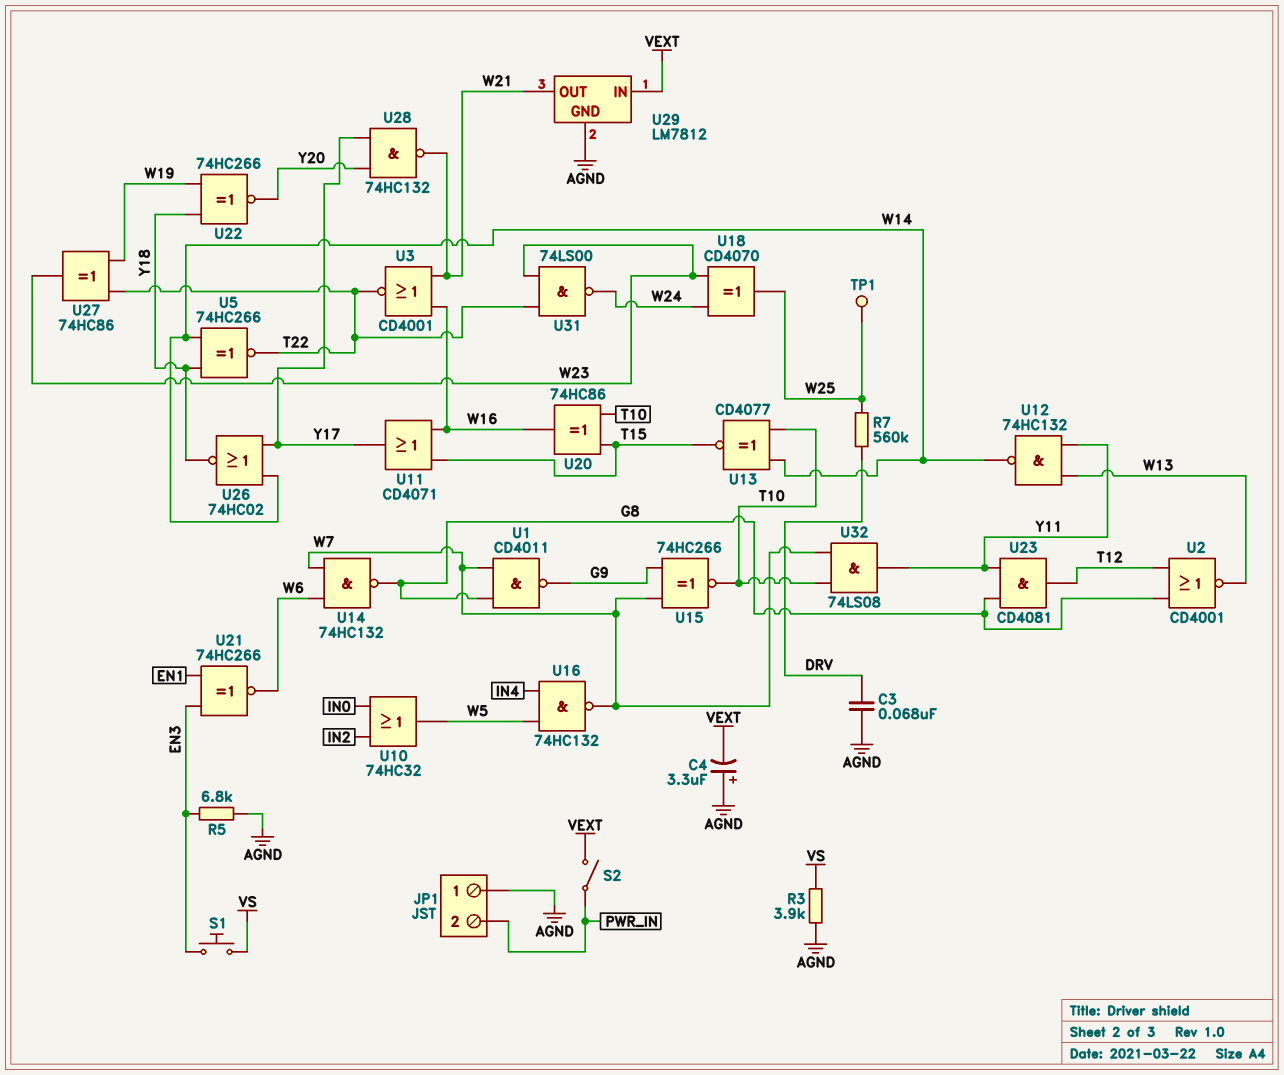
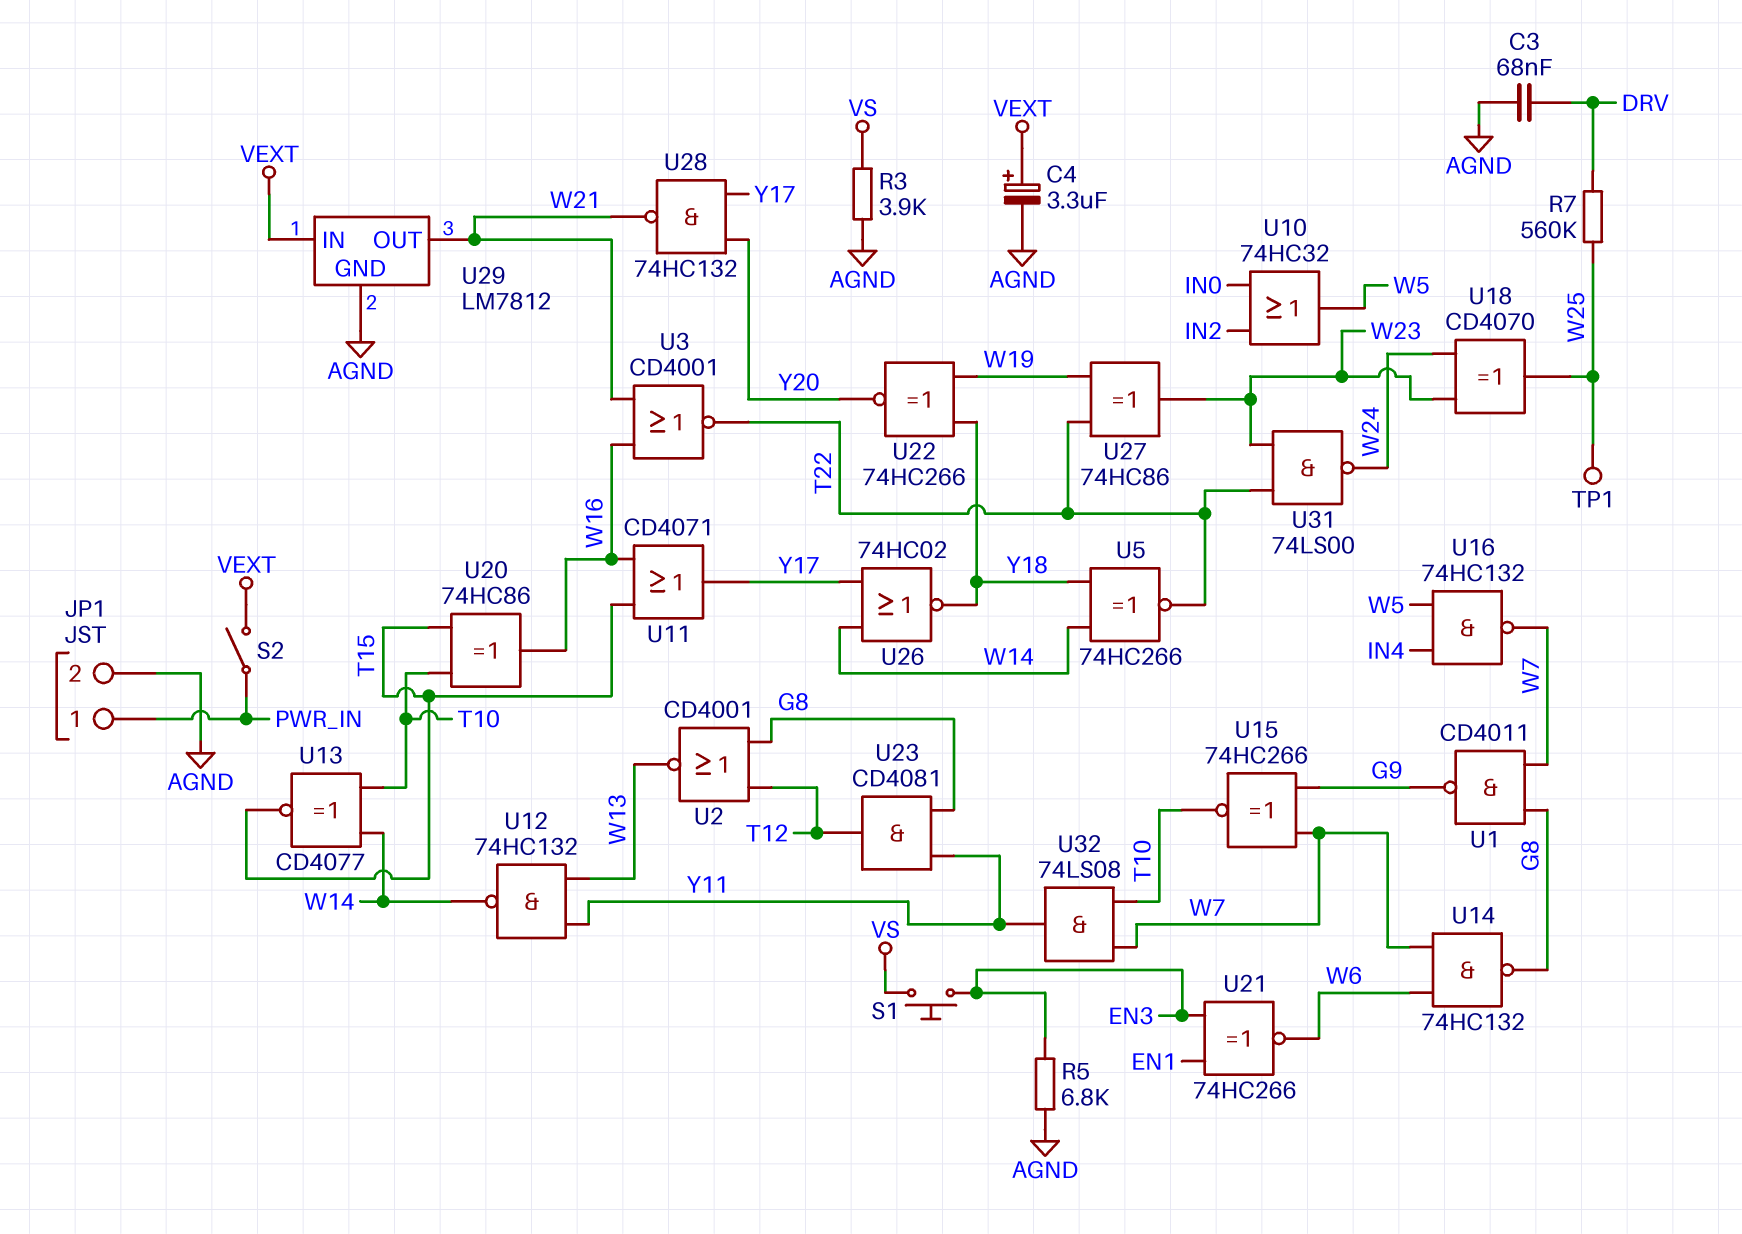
C4: 3.3uF (plus AGND, minus VEXT) -> 3.3uF (plus VEXT, minus AGND)
JP1 pin 1: AGND -> PWR_IN
JP1 pin 2: PWR_IN -> AGND

